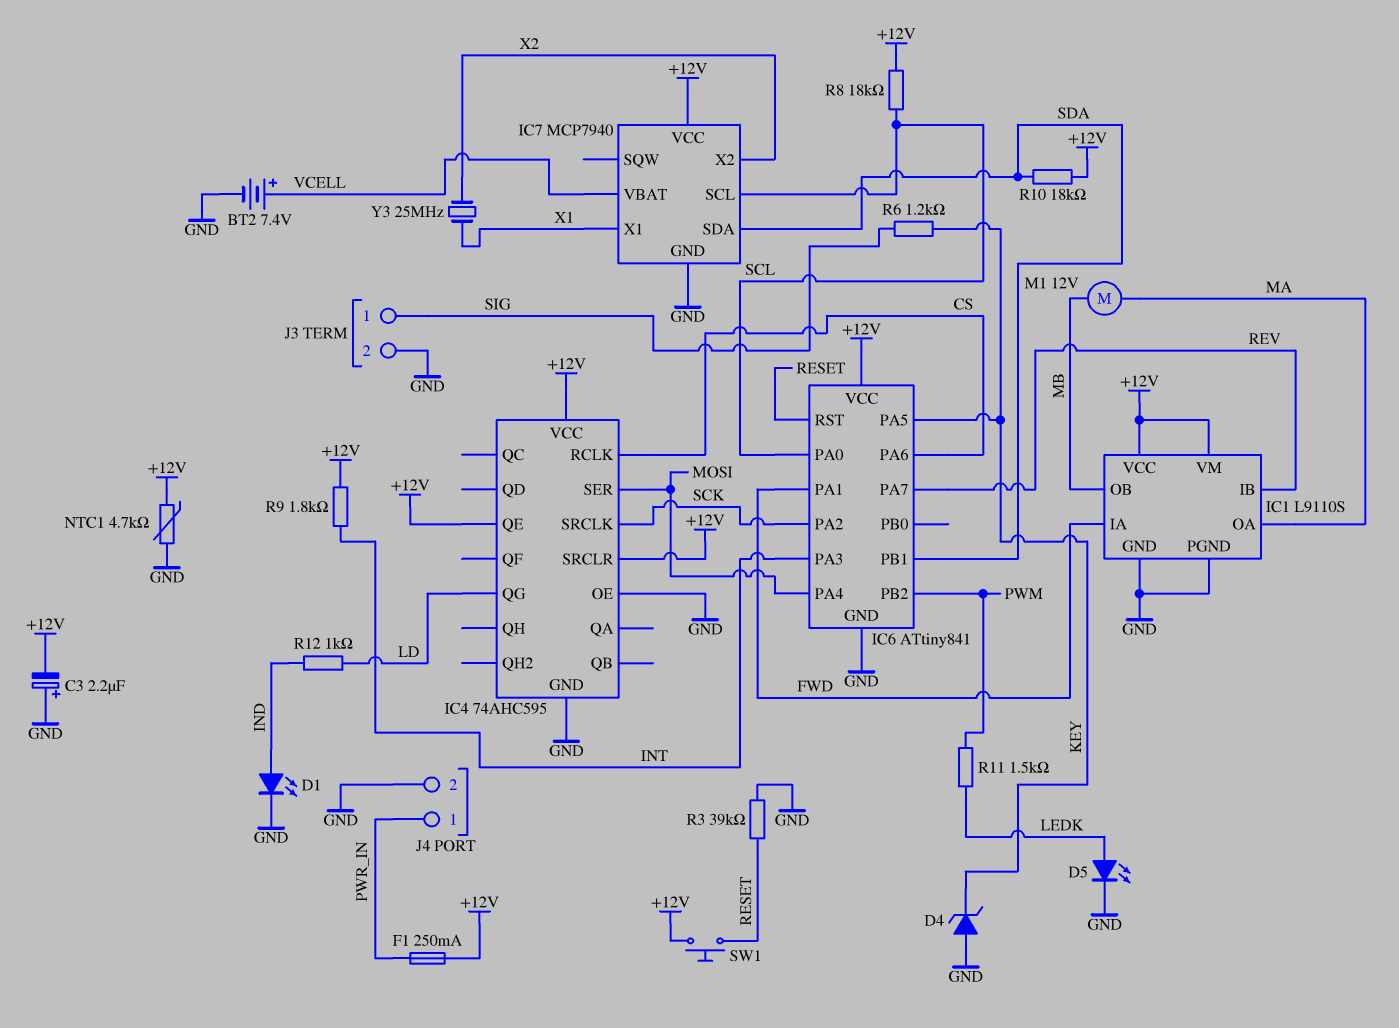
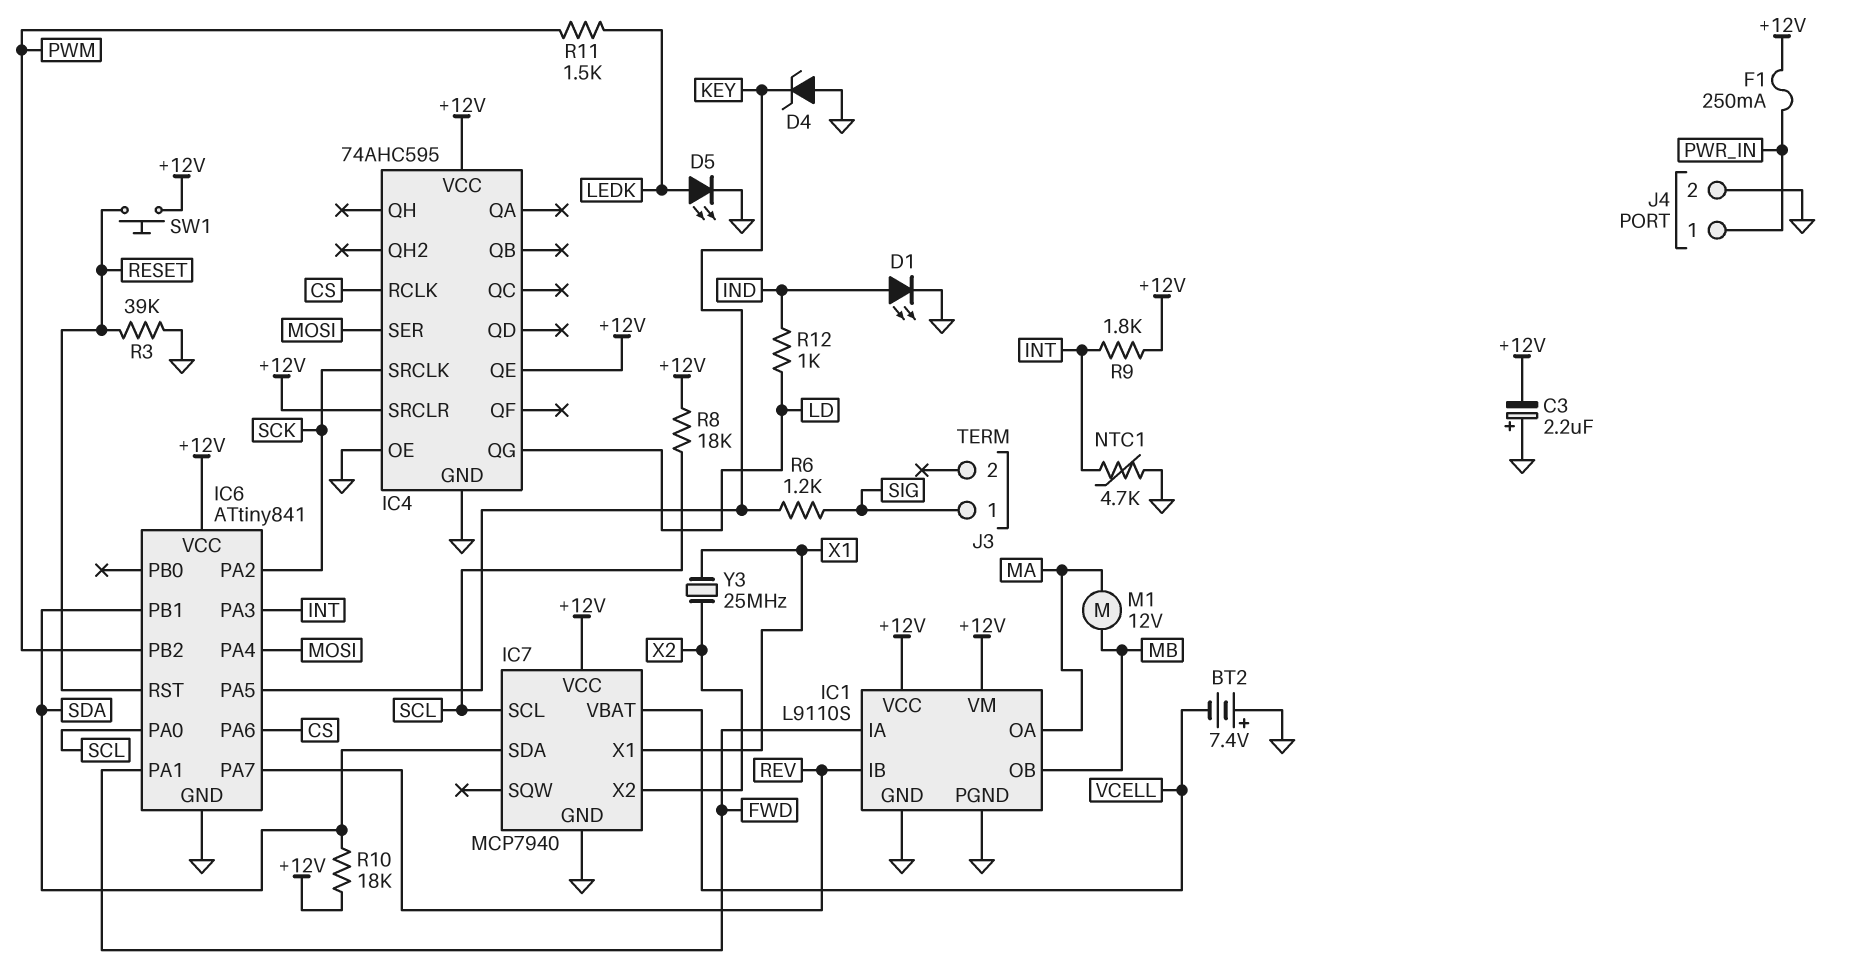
BT2: 7.4V (plus VCELL, minus GND) -> 7.4V (plus GND, minus VCELL)
J3 pin 2: GND -> none
NTC1: 4.7k (+12V, GND) -> 4.7k (GND, INT)

